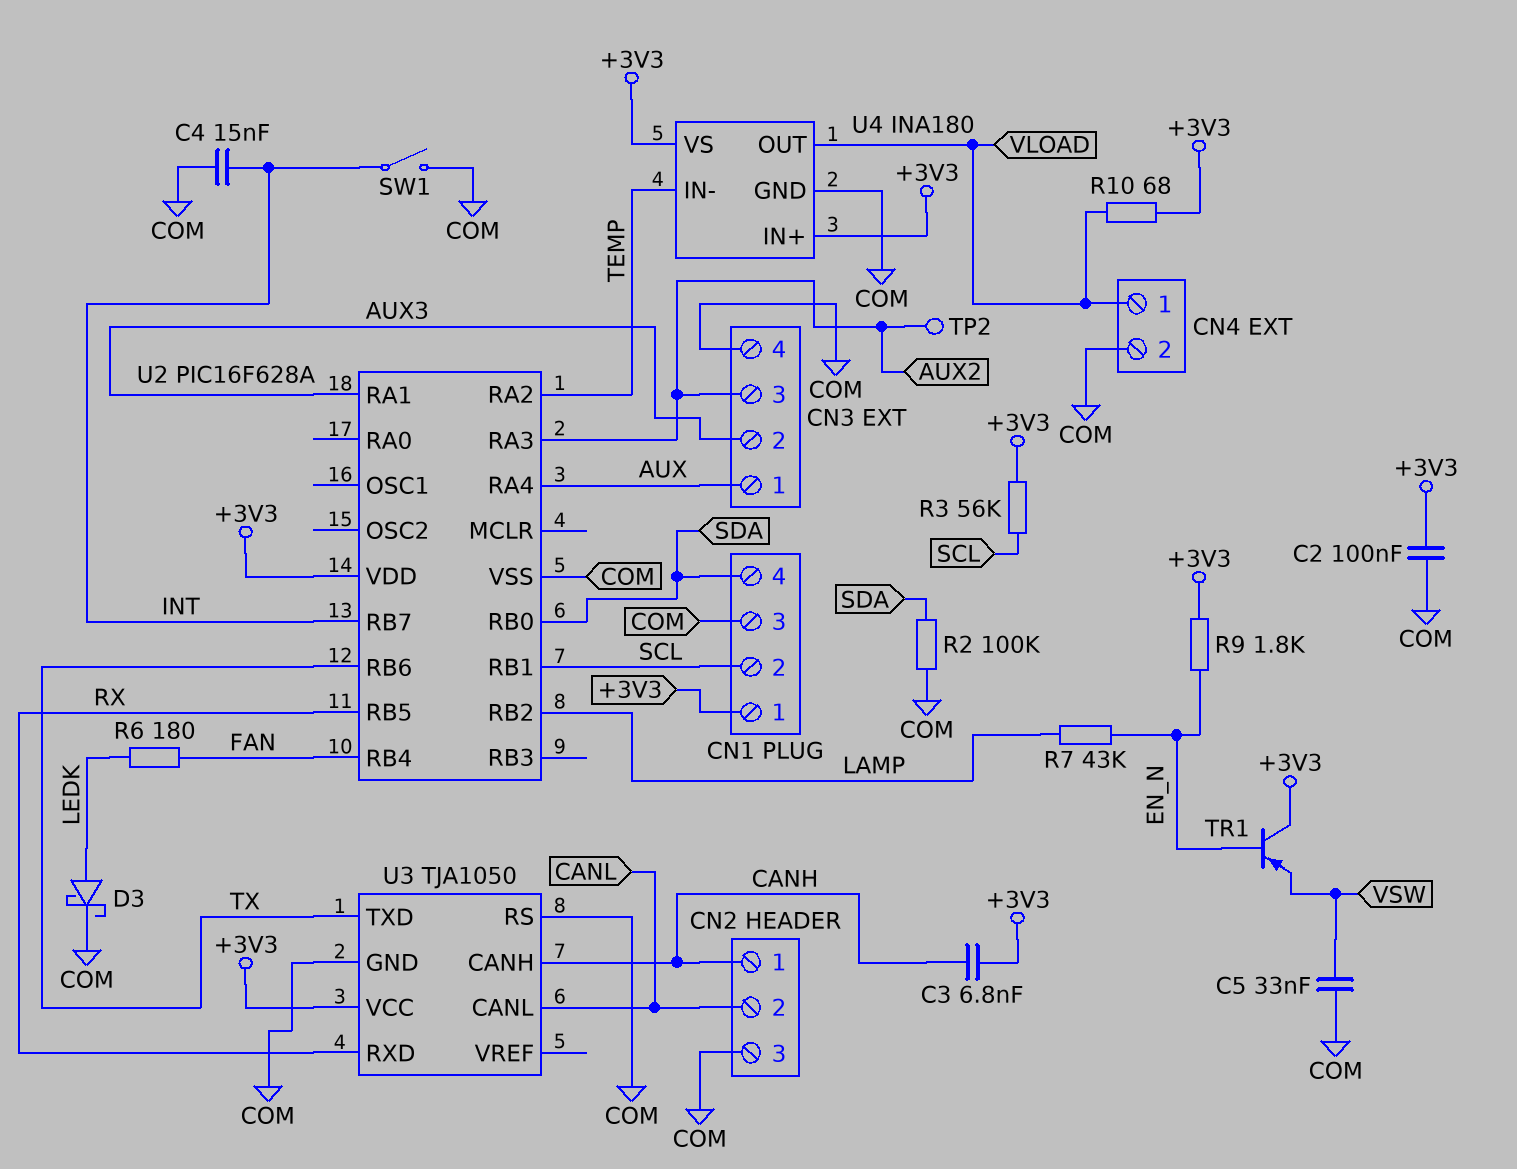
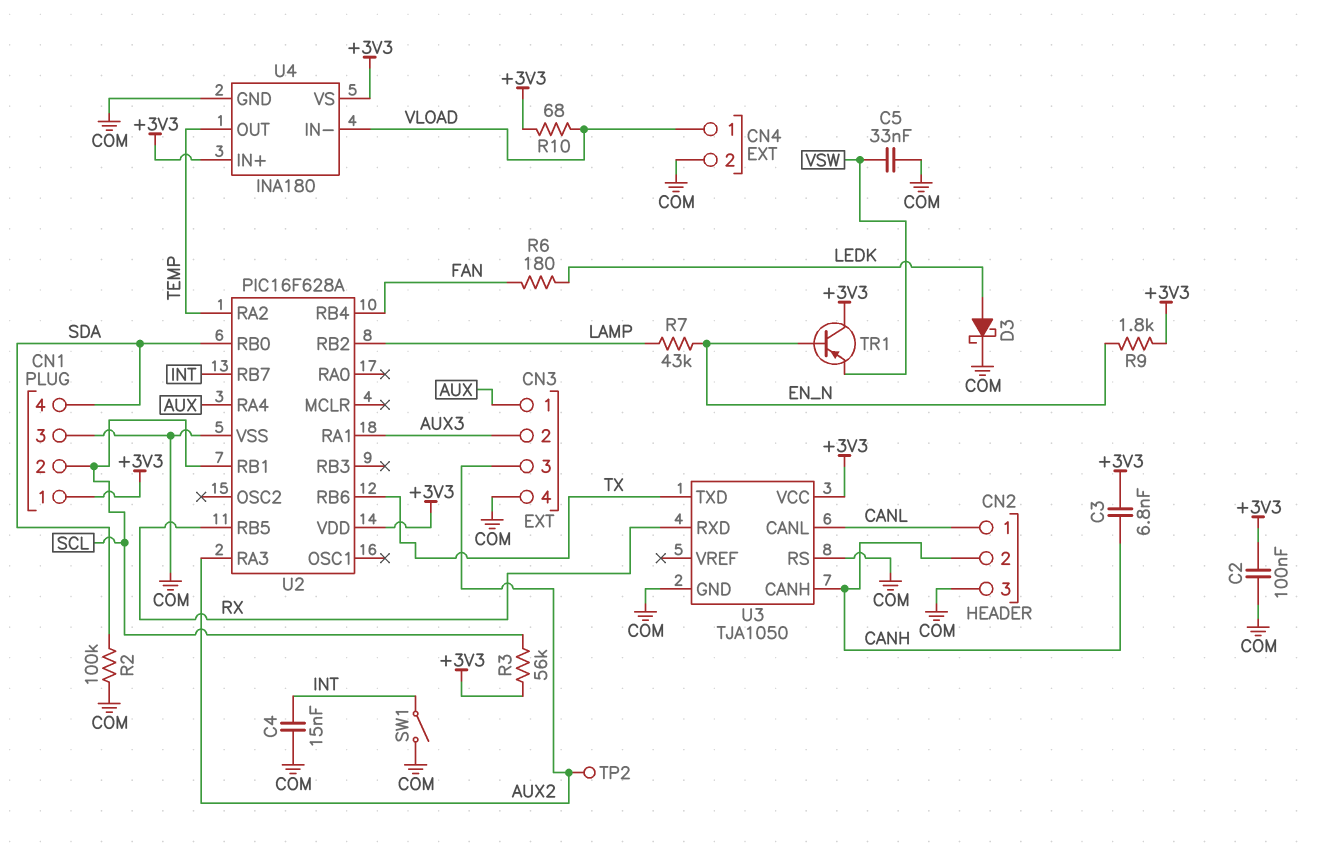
CN2 pin 1: CANH -> CANL
CN2 pin 2: CANL -> CANH
U4 pin IN-: TEMP -> VLOAD
U4 pin OUT: VLOAD -> TEMP

